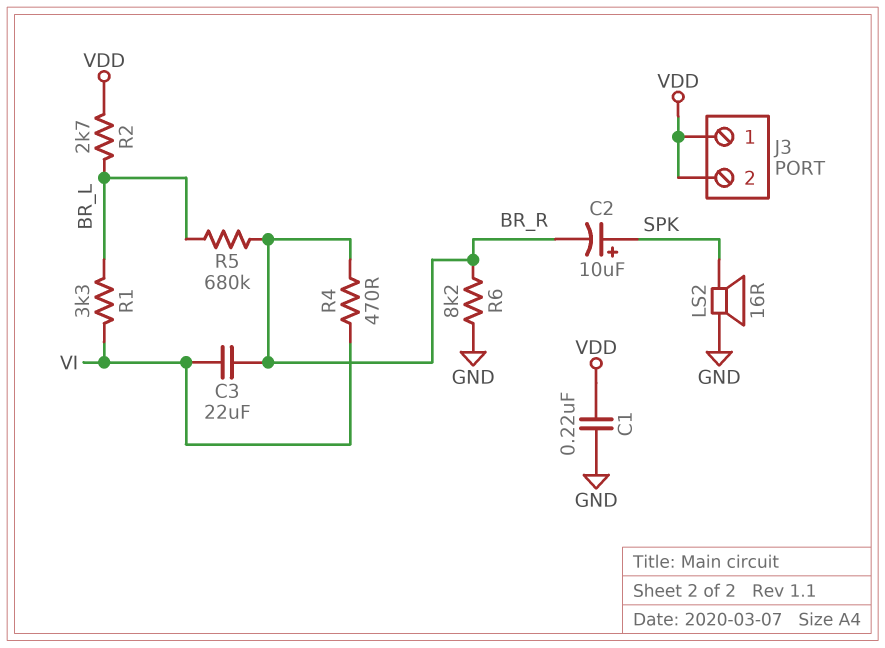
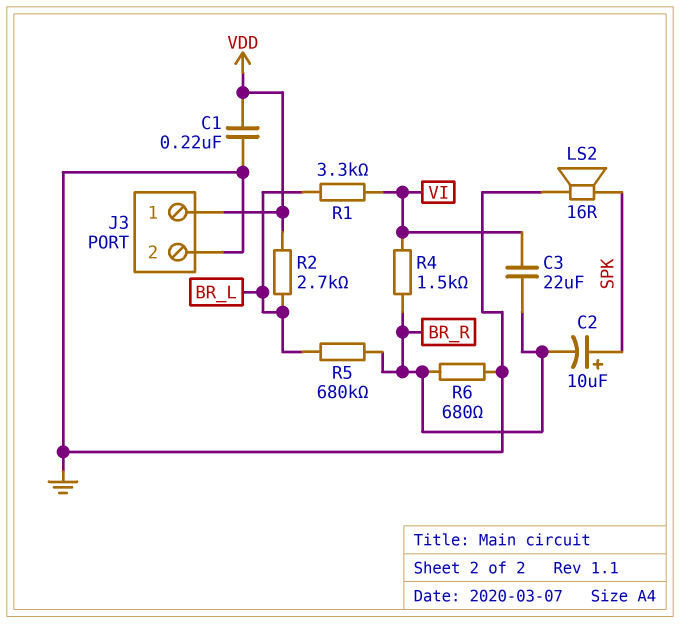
J3 pin 2: VDD -> GND
R4: 470 (BR_R, VI) -> 1.5k (BR_R, VI)
R6: 8.2k (BR_R, GND) -> 680 (BR_R, GND)

